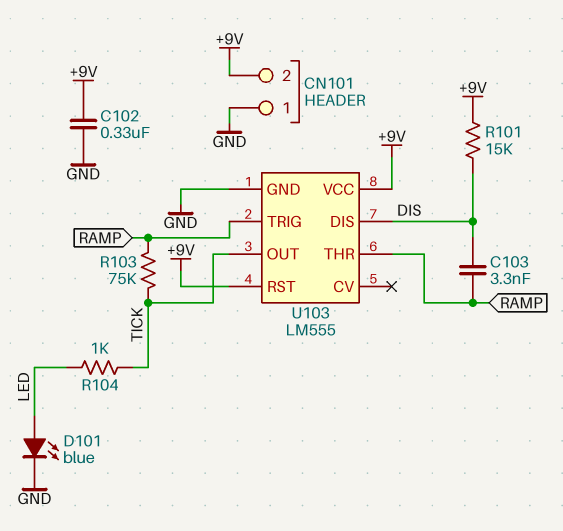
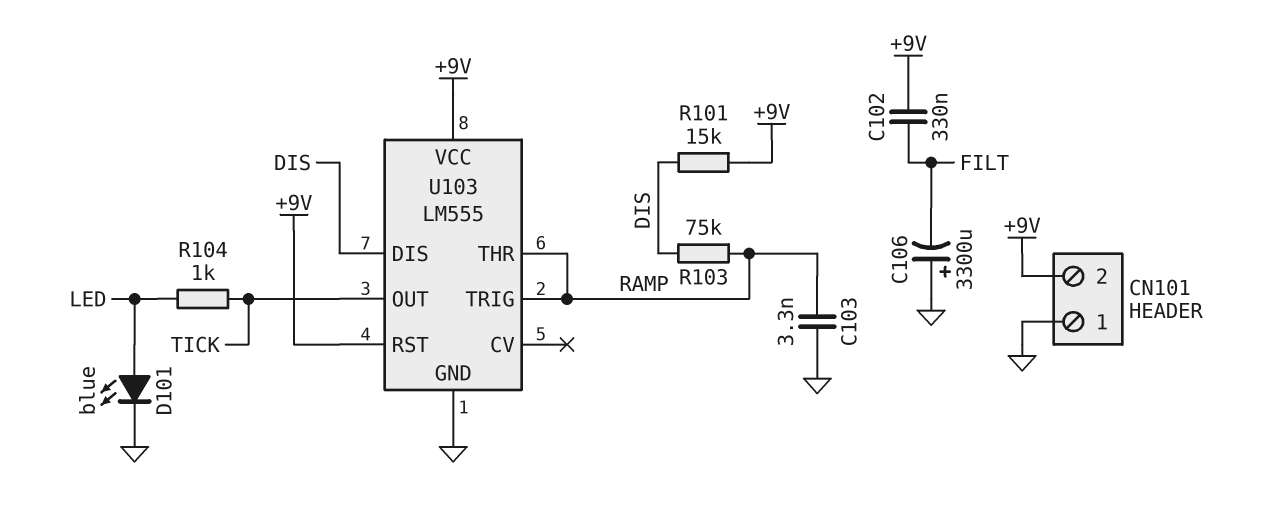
C102: 330nF (+9V, GND) -> 330nF (+9V, FILT)
C103: 3.3nF (DIS, RAMP) -> 3.3nF (GND, RAMP)
C106: none -> 3300uF (plus GND, minus FILT)
R103: 75k (RAMP, TICK) -> 75k (DIS, RAMP)

